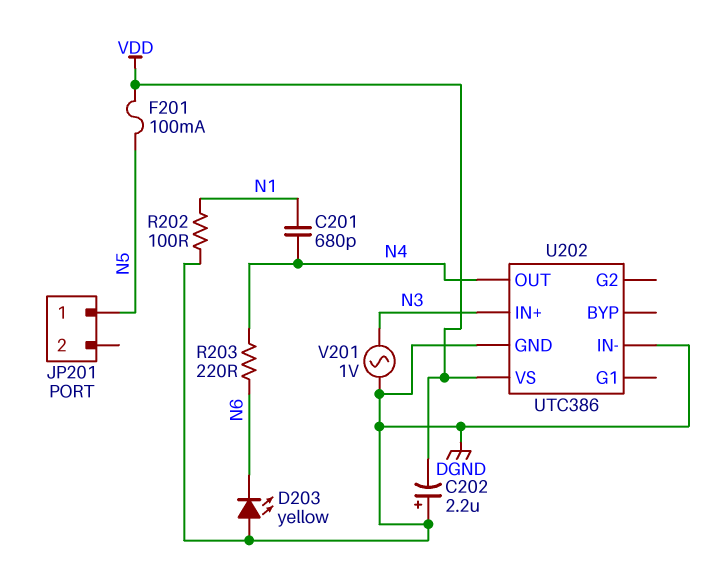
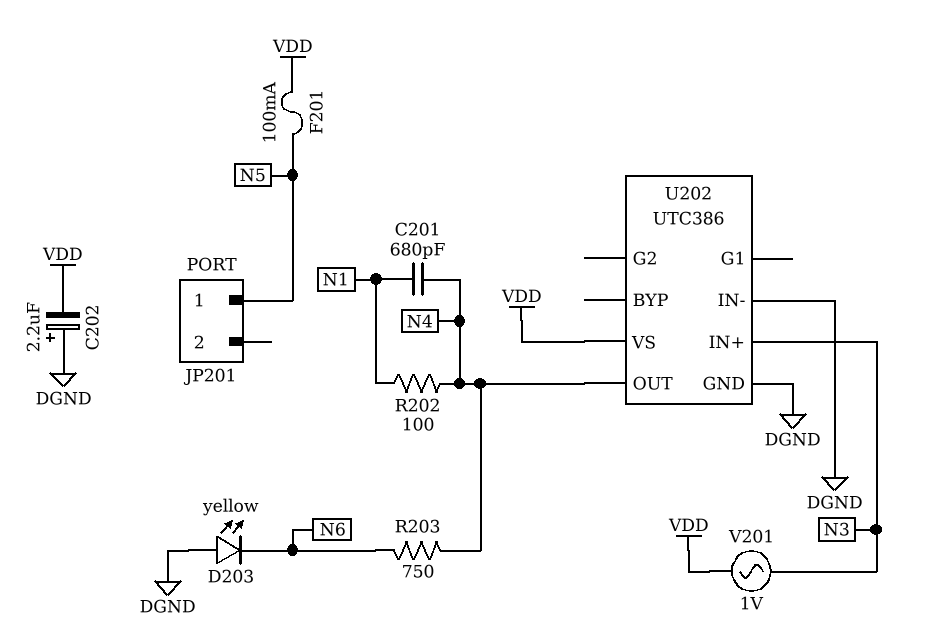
R202: 100 (DGND, N1) -> 100 (N1, N4)
R203: 220 (N4, N6) -> 750 (N4, N6)
V201: AC 1V (DGND, N3) -> AC 1V (N3, VDD)

